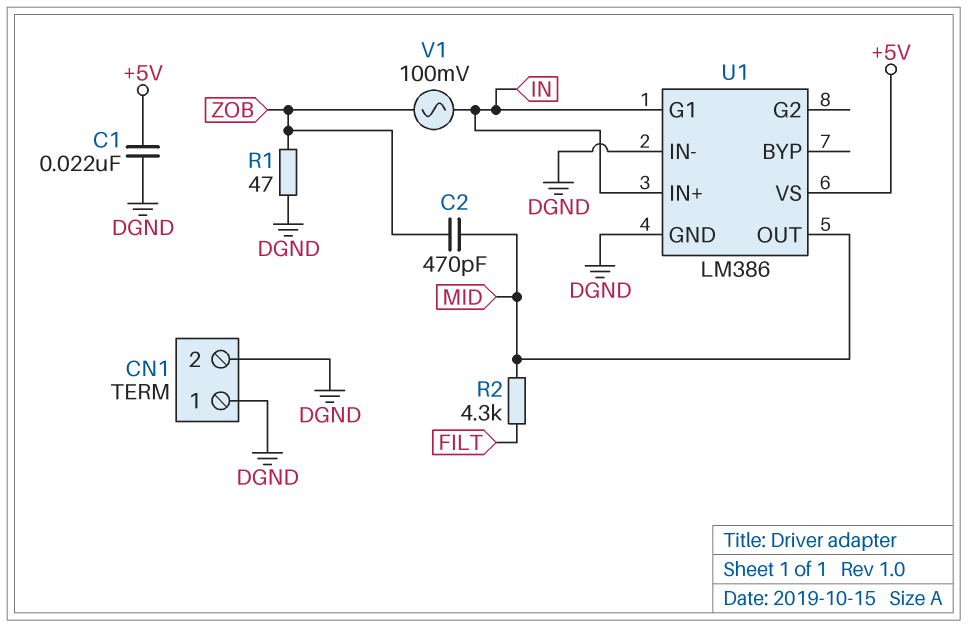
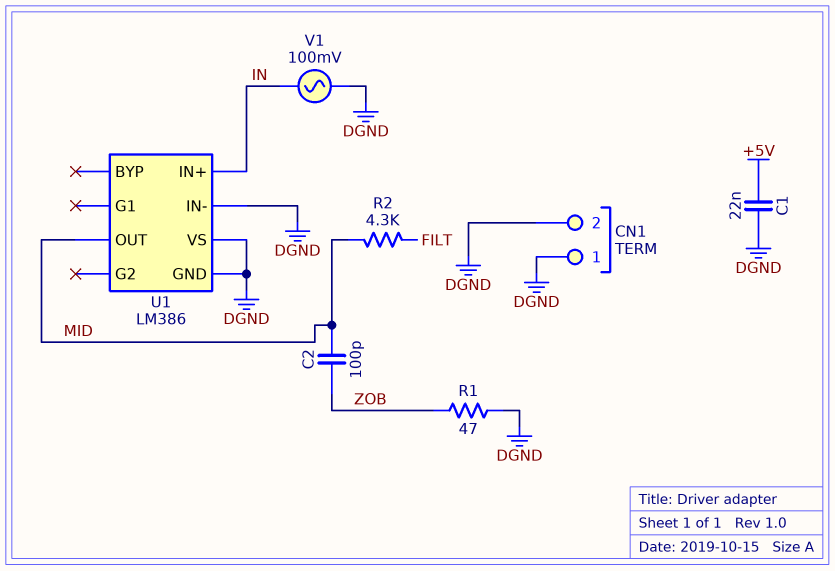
C2: 470pF (MID, ZOB) -> 100pF (MID, ZOB)
U1 pin G1: IN -> none
U1 pin VS: +5V -> DGND
V1: AC 100mV (IN, ZOB) -> AC 100mV (DGND, IN)

